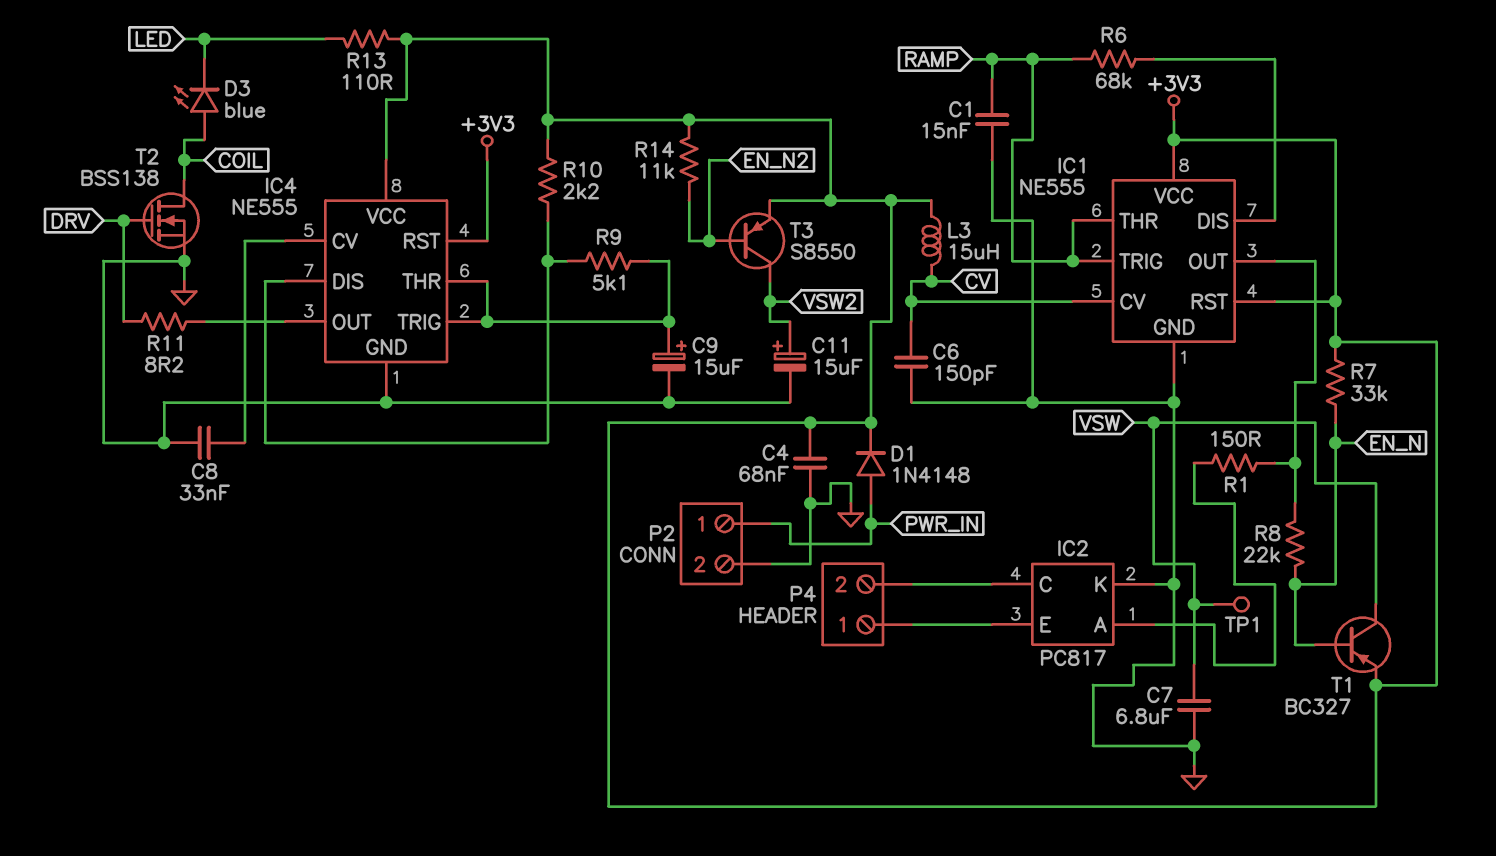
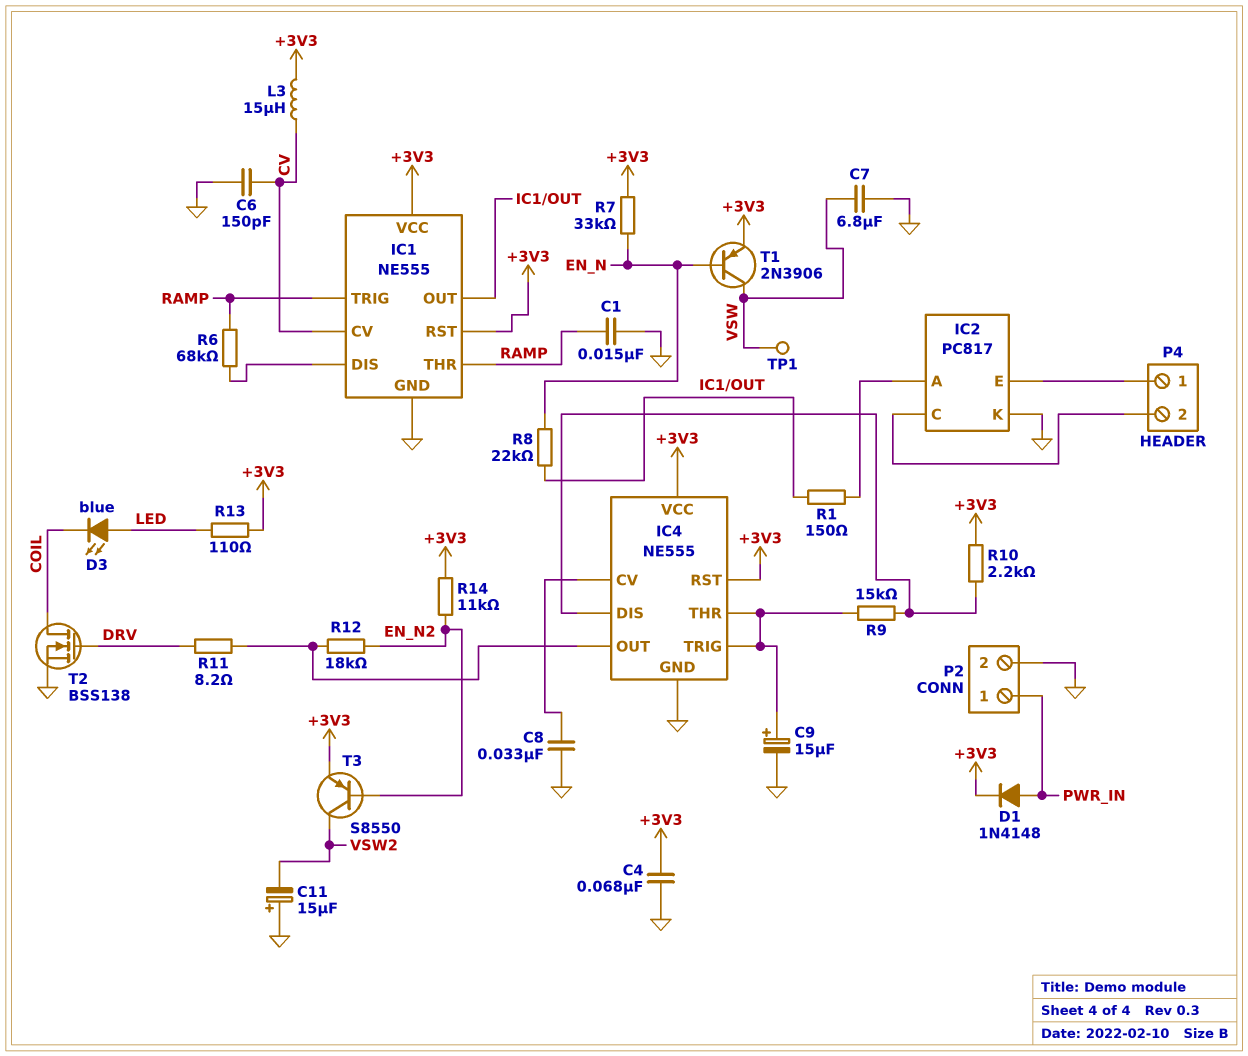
C11: 15uF (plus VSW2, minus GND) -> 15uF (plus GND, minus VSW2)
D3: LED blue (A COIL, K LED) -> LED blue (A LED, K COIL)
R9: 5.1k (IC4/DIS, IC4/THR) -> 15k (IC4/DIS, IC4/THR)
R12: none -> 18k (EN_N2, IC4/OUT)
T1: PNP BC327 (B EN_N, C VSW, E +3V3) -> PNP 2N3906 (B EN_N, C VSW, E +3V3)

